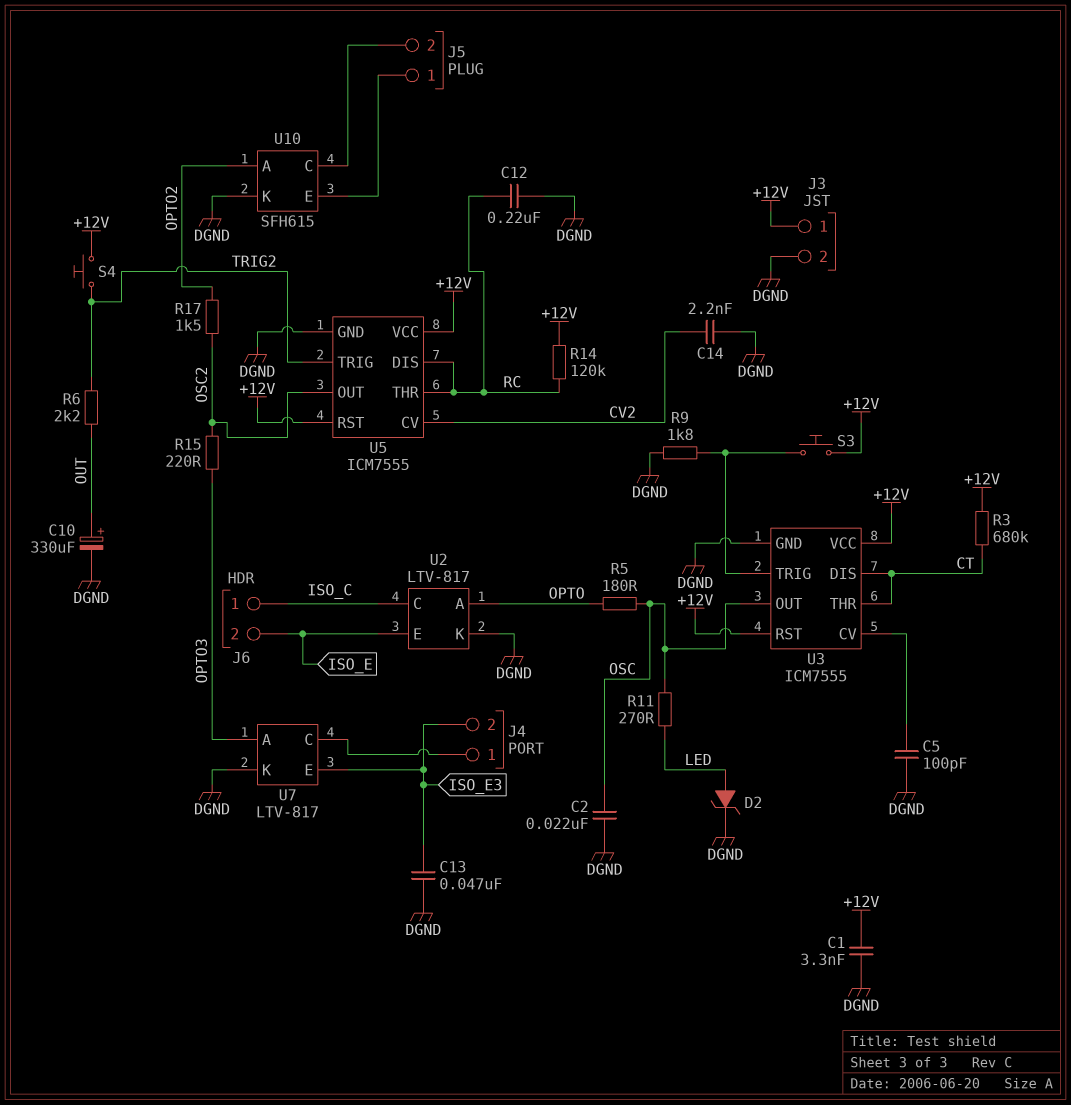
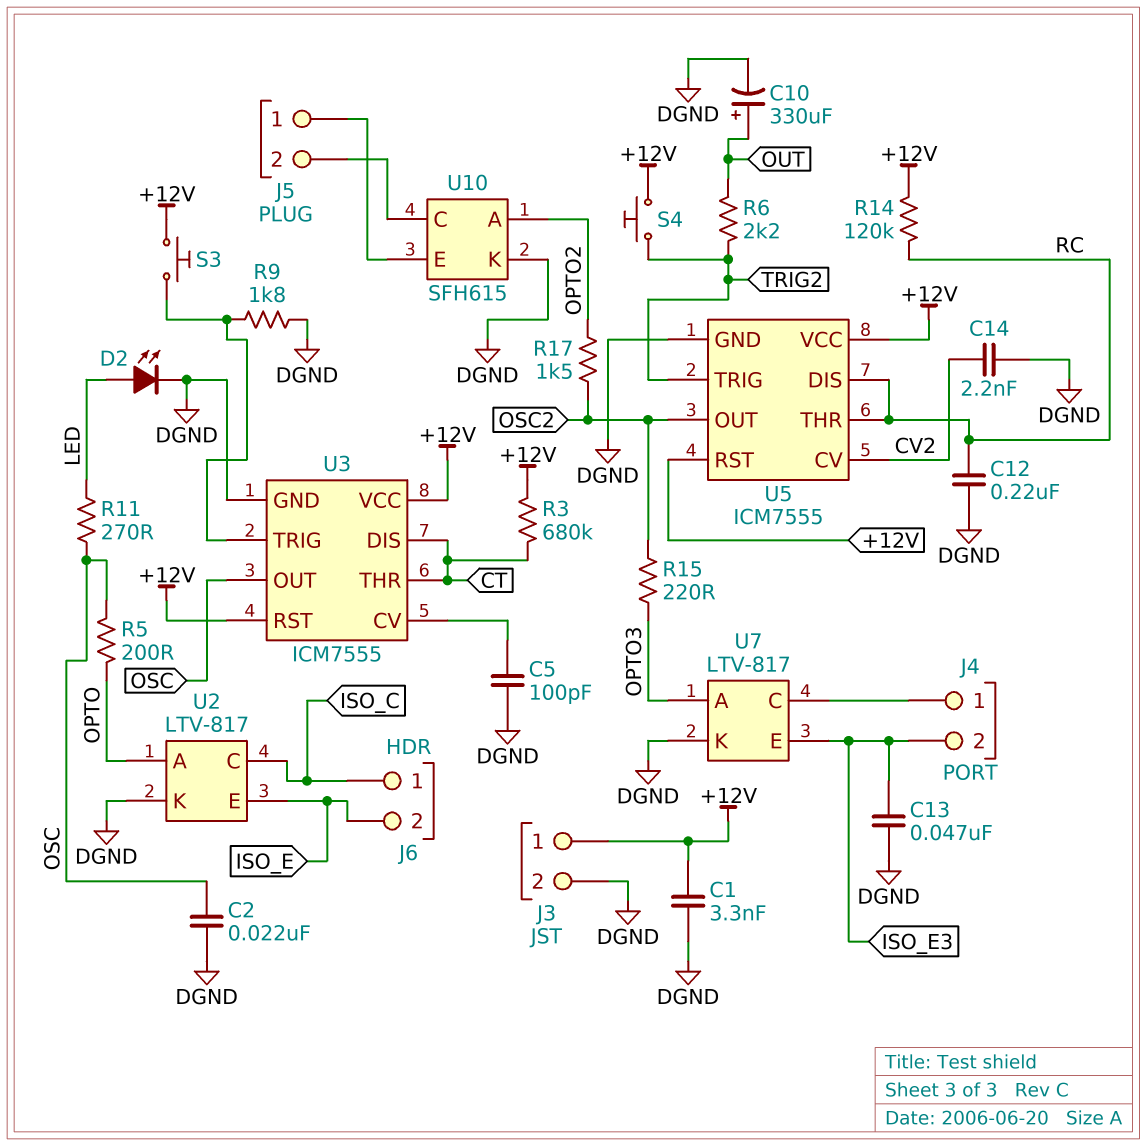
D2: zener (A LED, K DGND) -> LED (A LED, K DGND)
R5: 180 (OPTO, OSC) -> 200 (OPTO, OSC)

